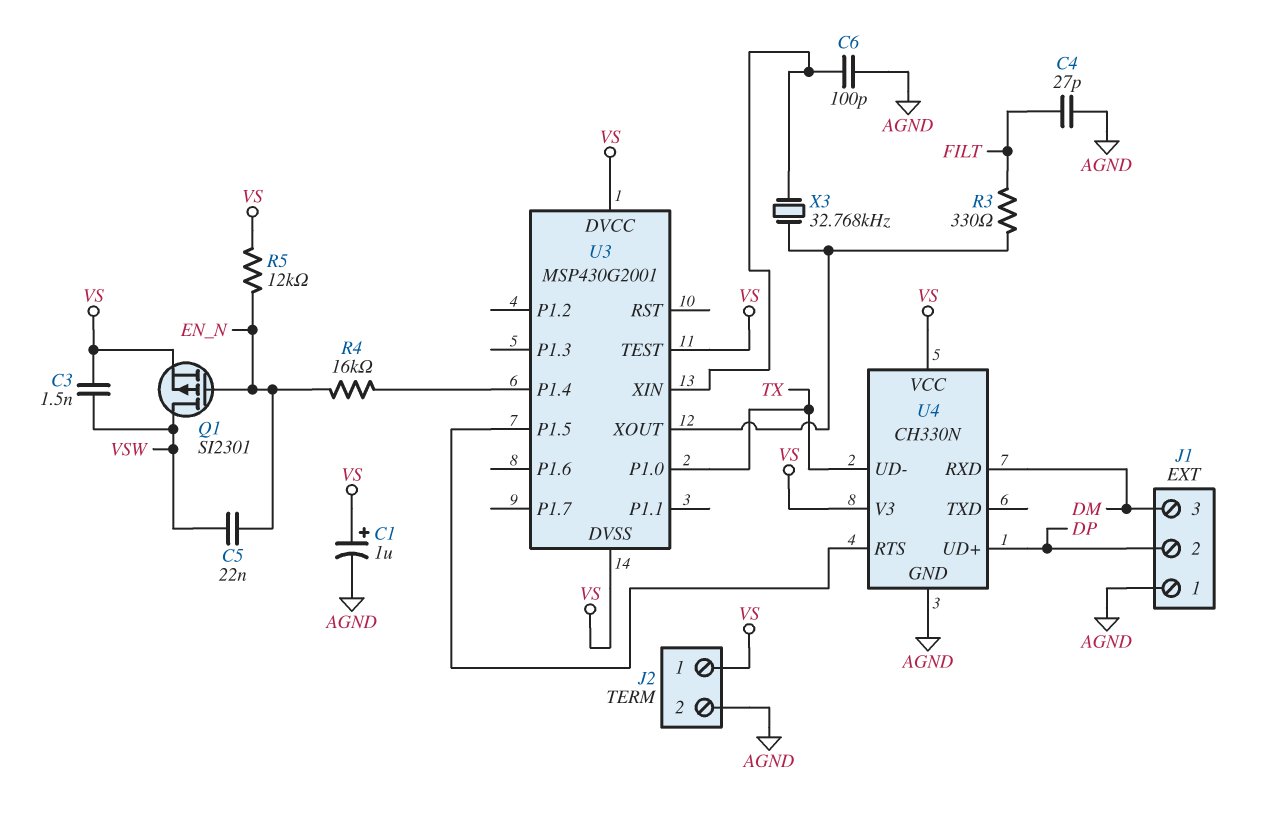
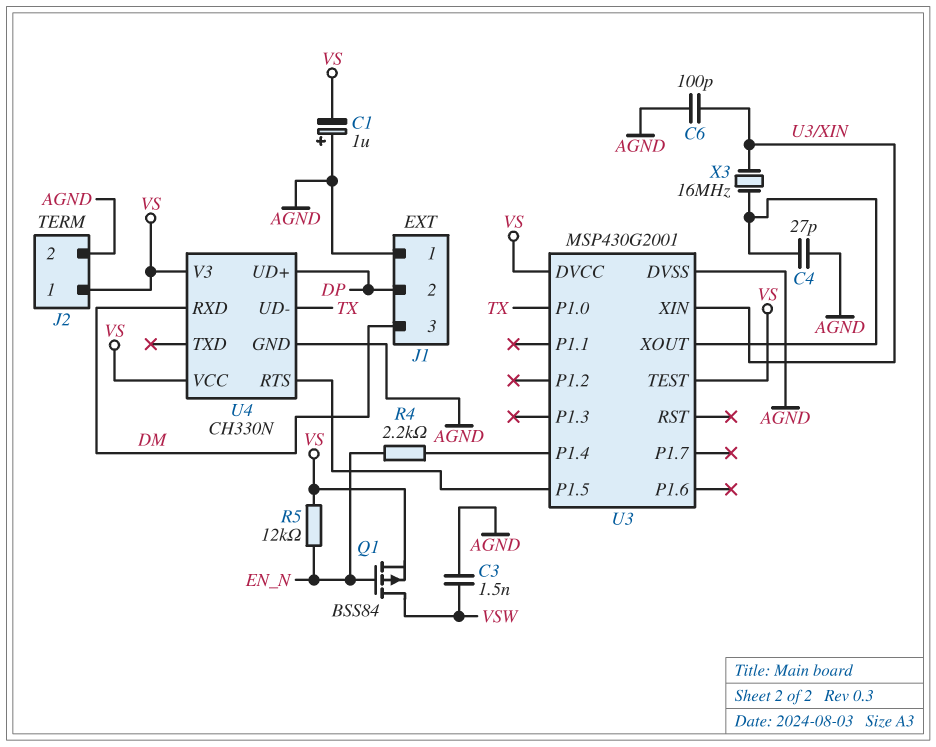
C1: 1uF (plus VS, minus AGND) -> 1uF (plus AGND, minus VS)
C3: 1.5nF (VS, VSW) -> 1.5nF (AGND, VSW)
C4: 27pF (AGND, FILT) -> 27pF (AGND, U3/XOUT)
C5: 22nF (EN_N, VSW) -> none
Q1: PMOS SI2301 (G EN_N, D VSW, S VS) -> PMOS BSS84 (G EN_N, D VSW, S VS)
R3: 330 (FILT, U3/XOUT) -> none
R4: 16k (EN_N, U3/P1.4) -> 2.2k (EN_N, U3/P1.4)
U3 pin DVSS: VS -> AGND
X3: 32.768kHz (U3/XIN, U3/XOUT) -> 16MHz (U3/XIN, U3/XOUT)

